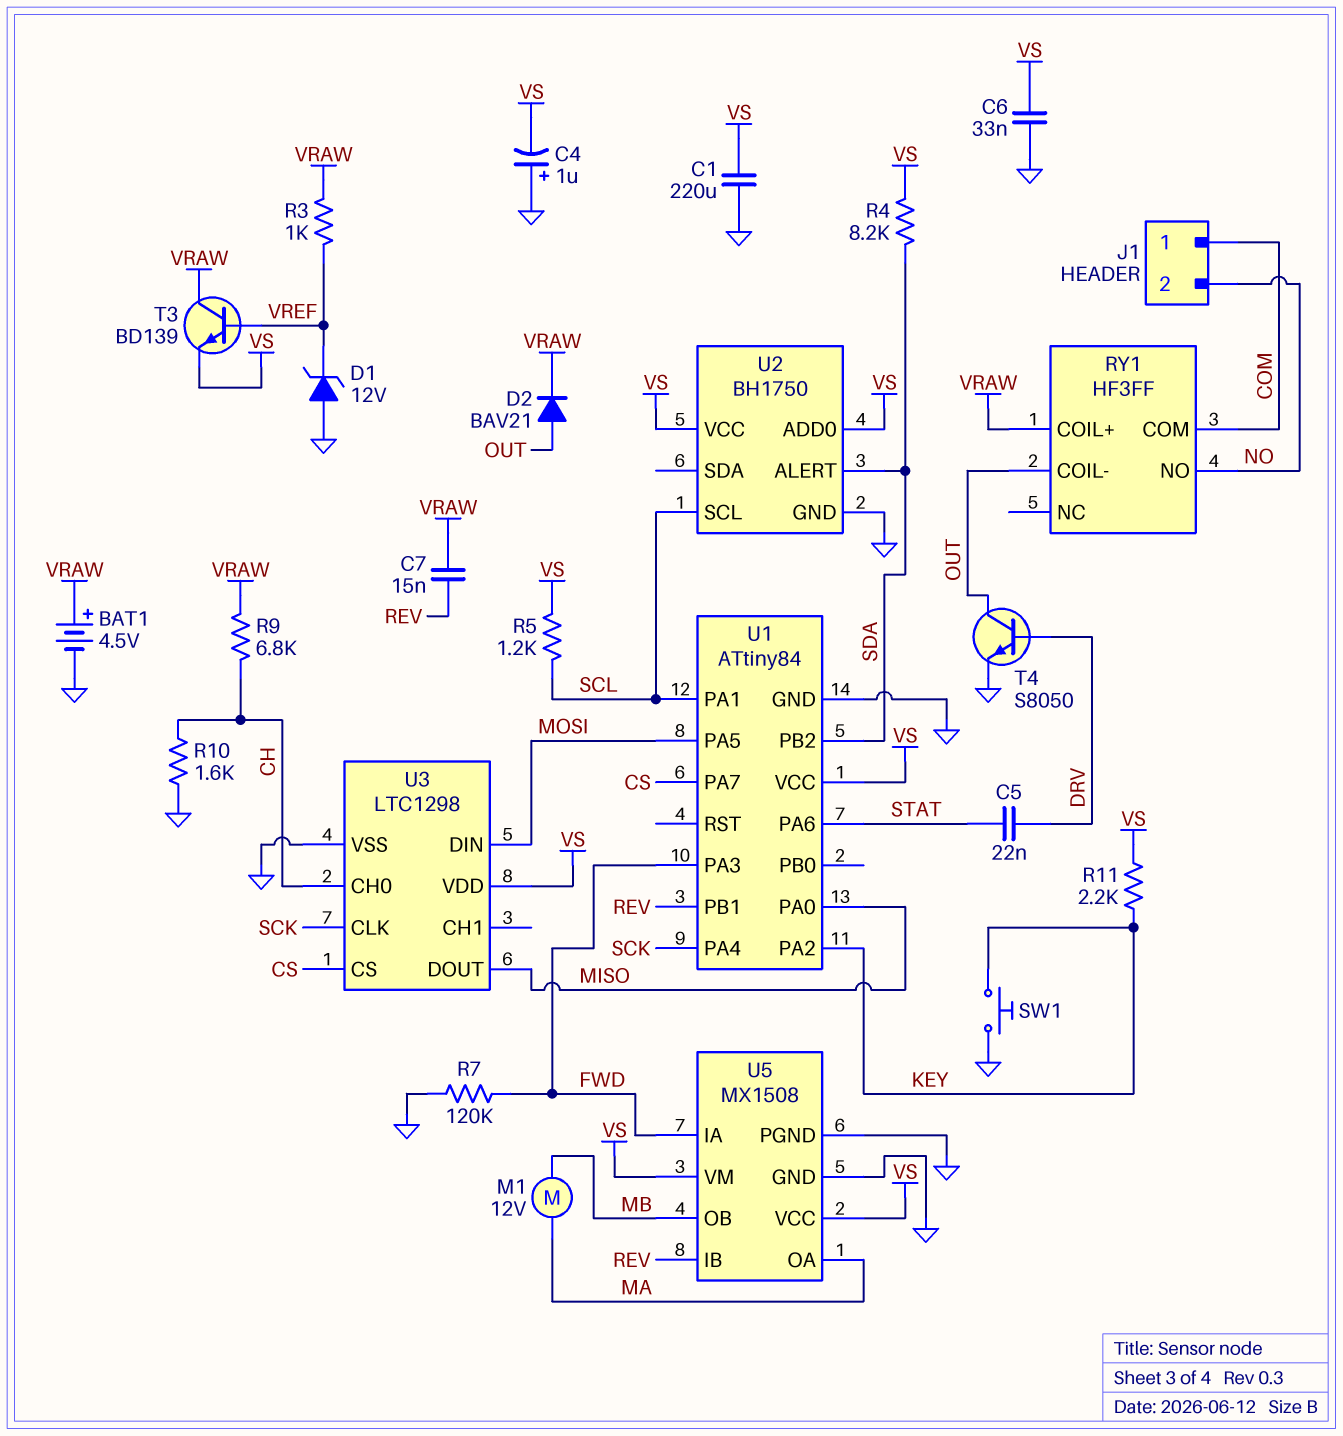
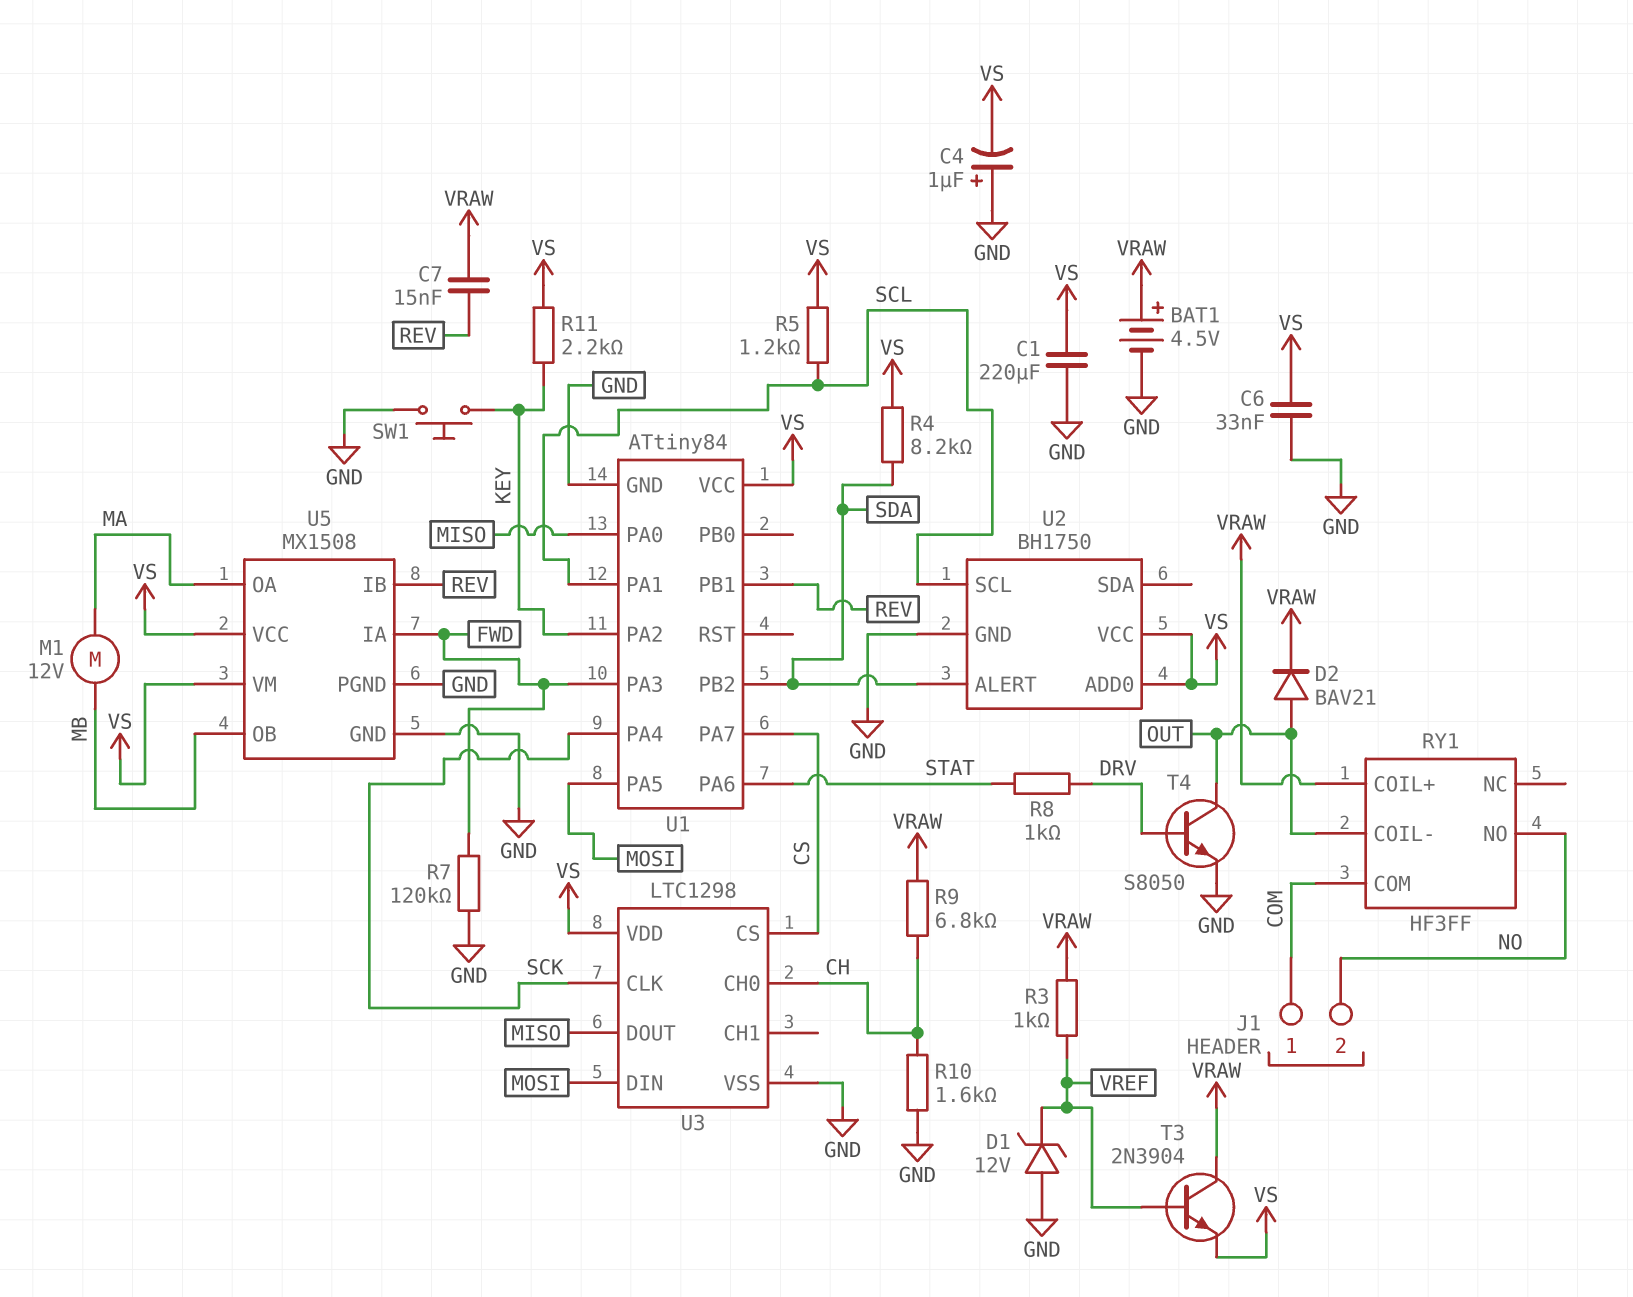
C5: 22nF (DRV, STAT) -> none
R8: none -> 1k (DRV, STAT)
T3: NPN BD139 (B VREF, C VRAW, E VS) -> NPN 2N3904 (B VREF, C VRAW, E VS)

